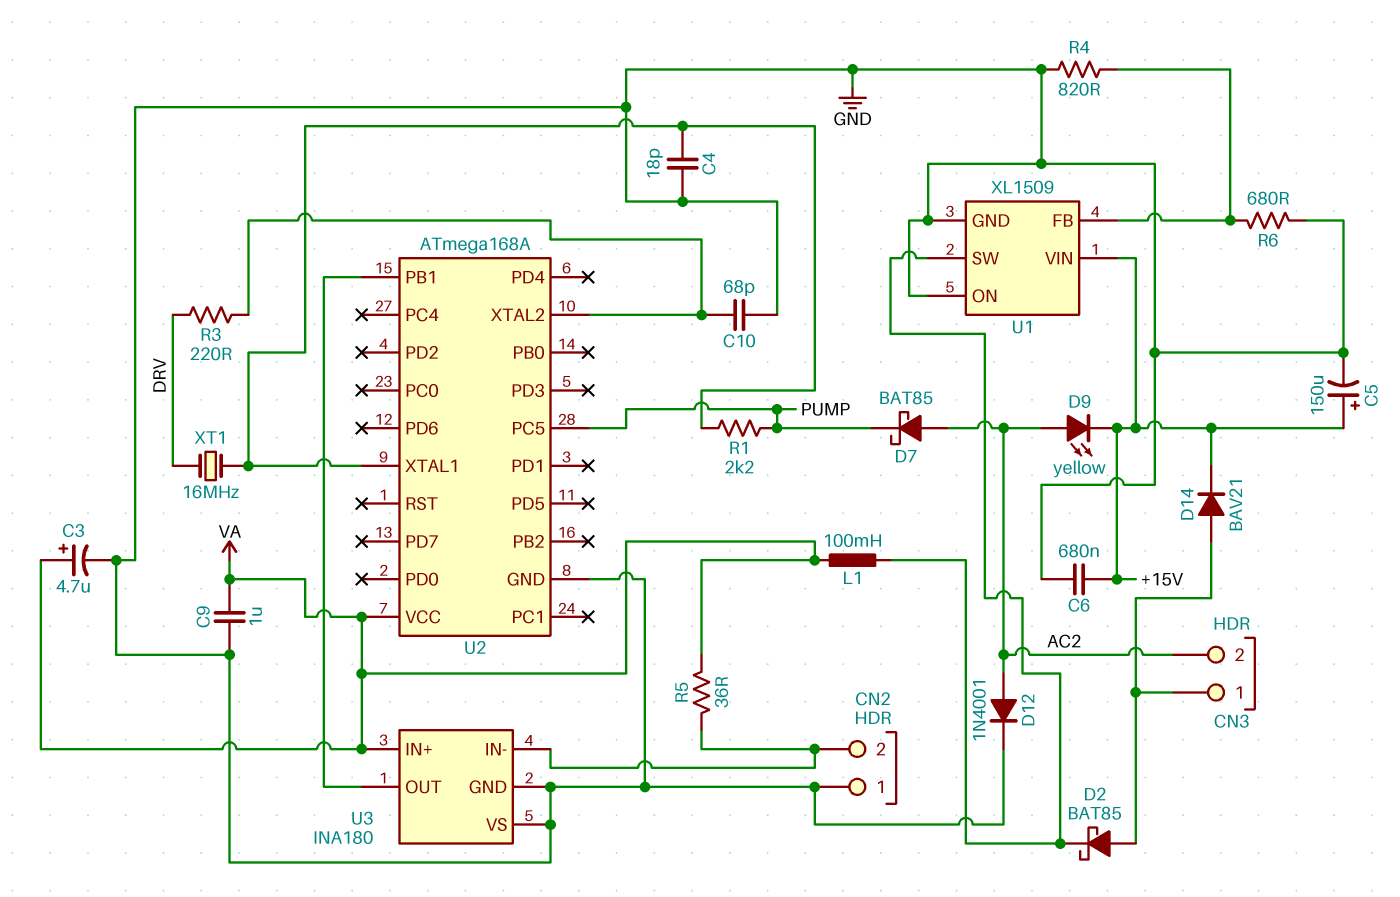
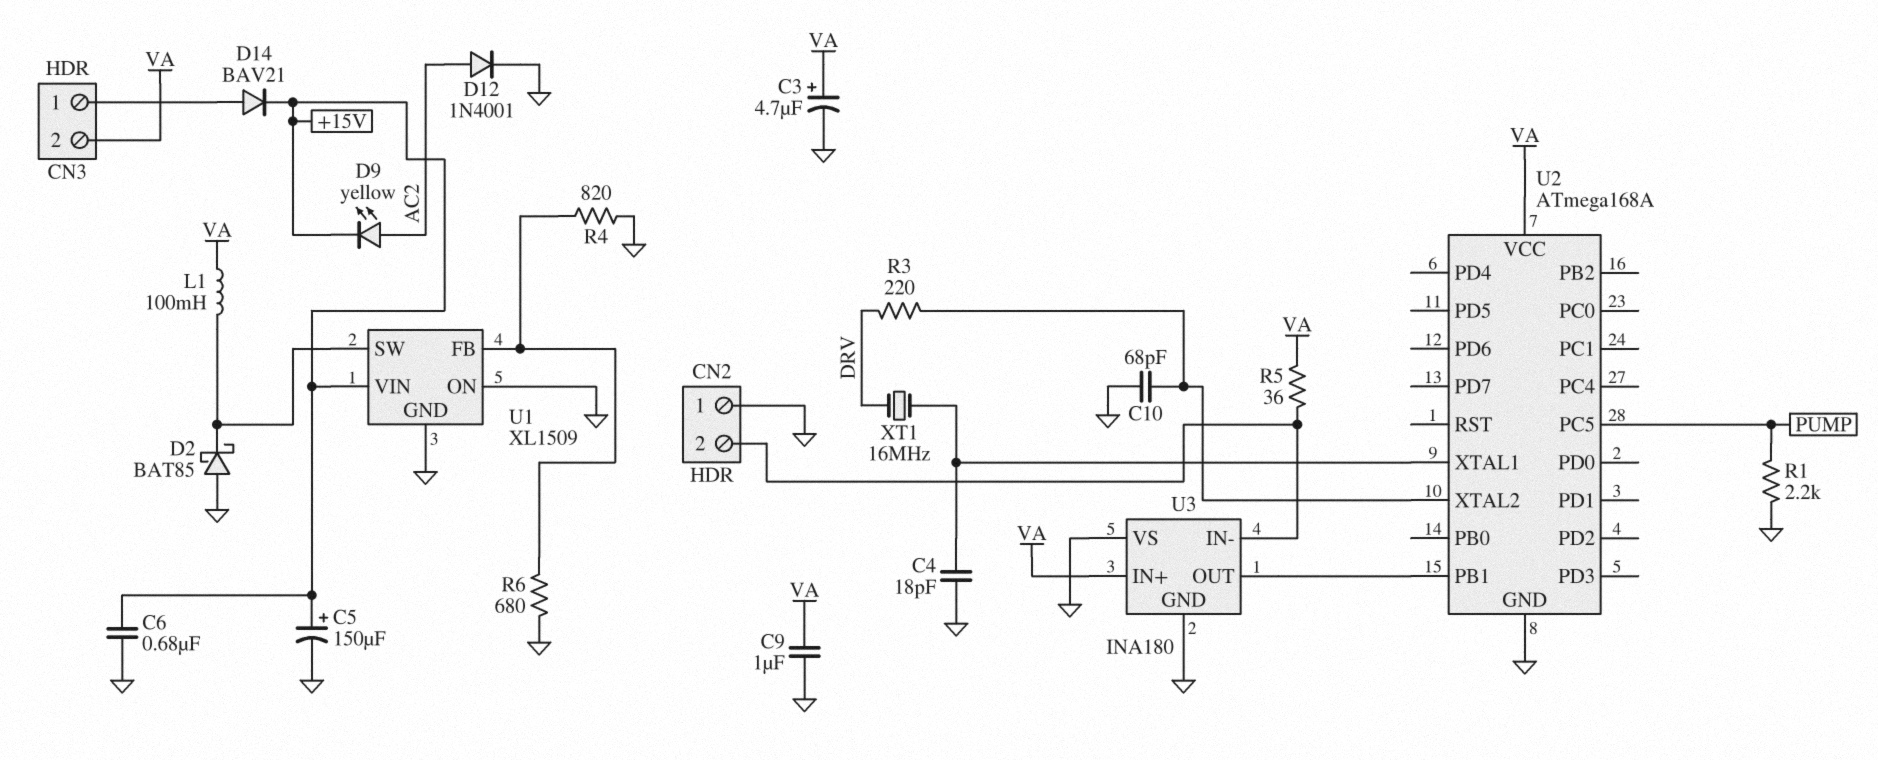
CN3 pin 2: AC2 -> VA
D2: schottky BAT85 (A CN3/1, K U1/SW) -> schottky BAT85 (A GND, K U1/SW)
D7: schottky BAT85 (A AC2, K PUMP) -> none
R1: 2.2k (PUMP, U2/XTAL1) -> 2.2k (GND, PUMP)

